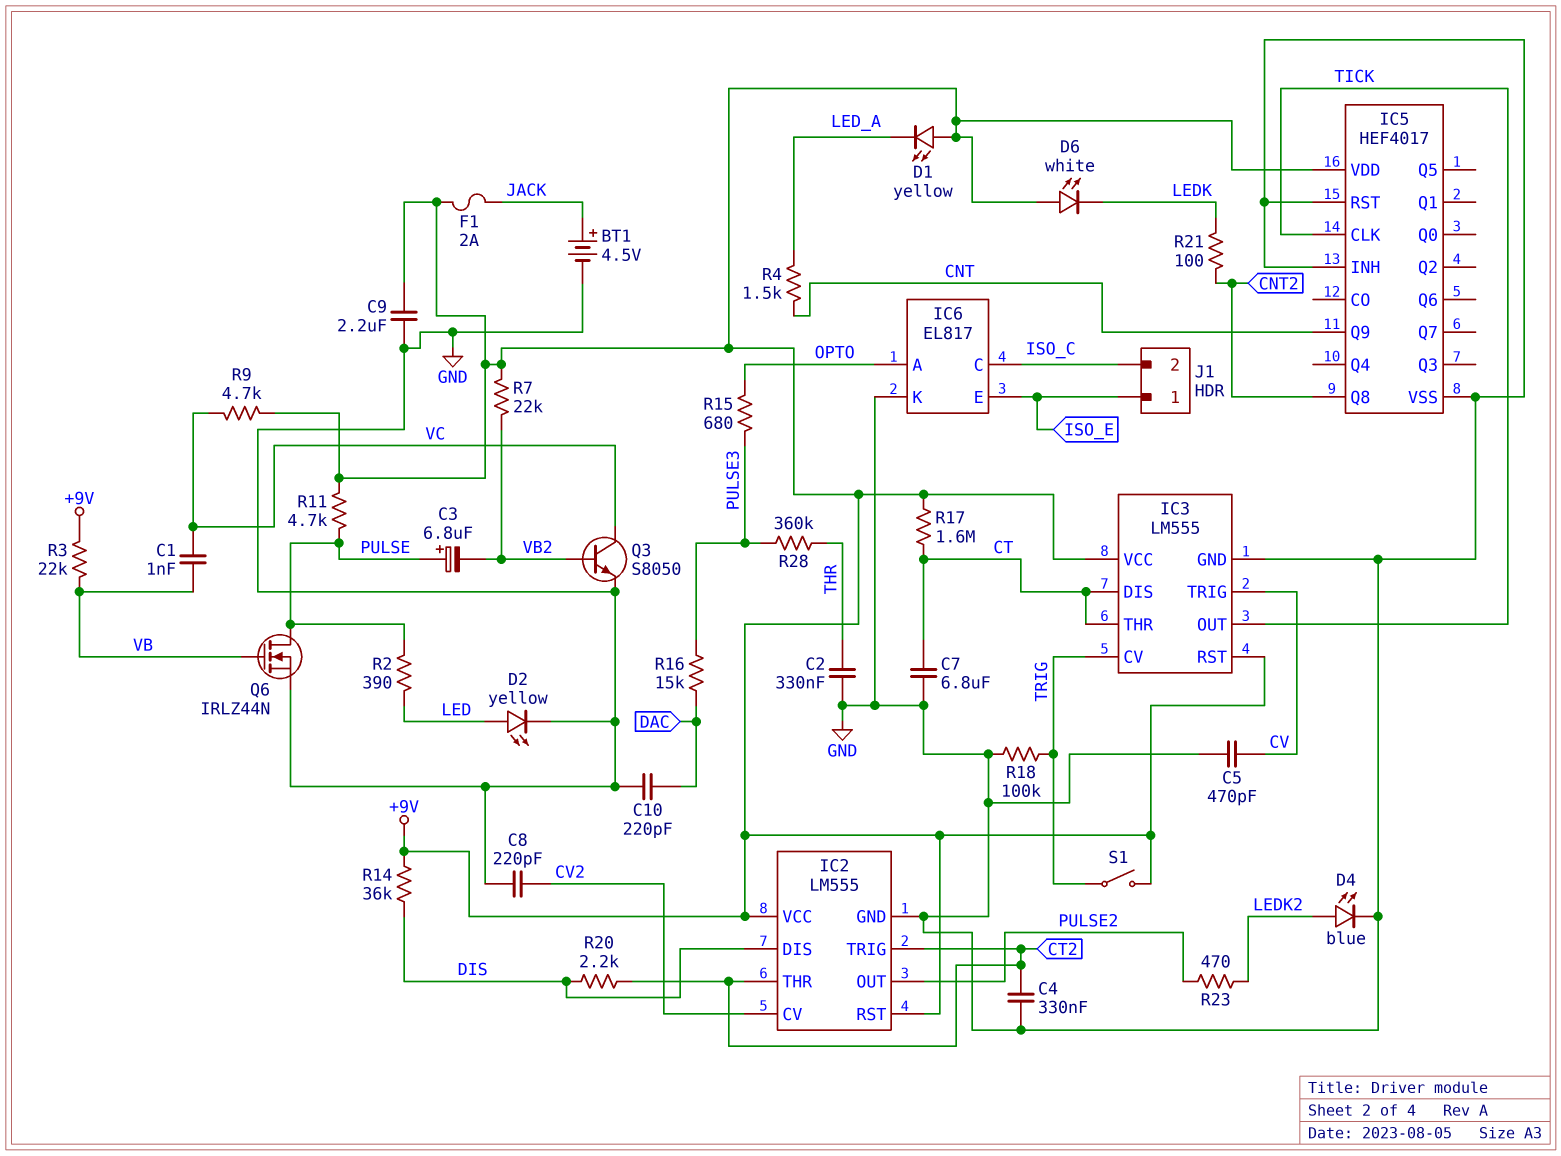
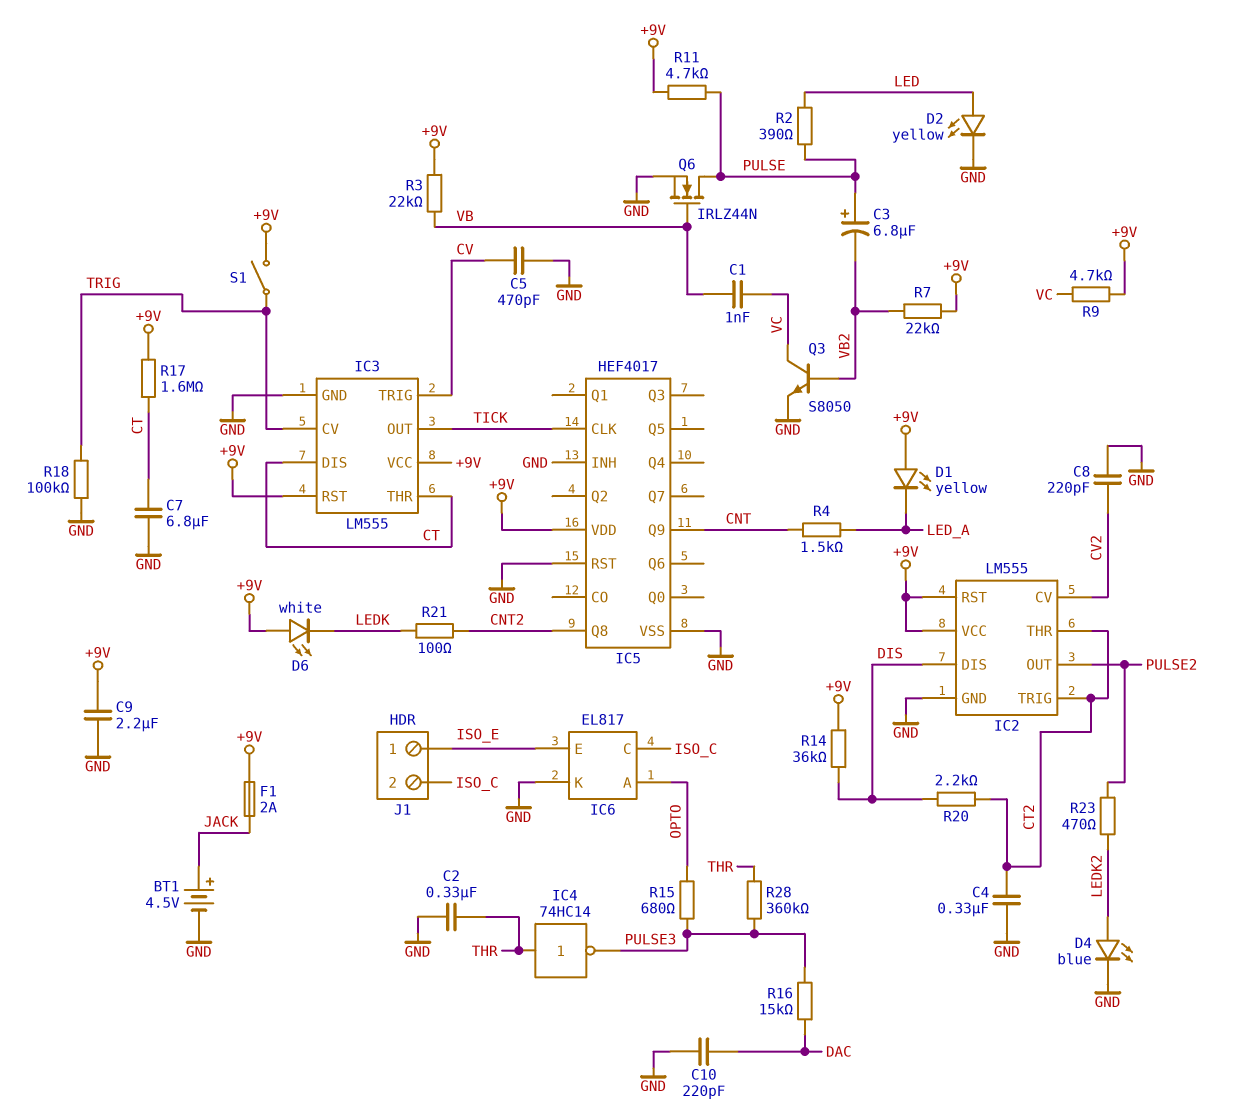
IC4: none -> NOT 74HC14 (in THR, out PULSE3)

